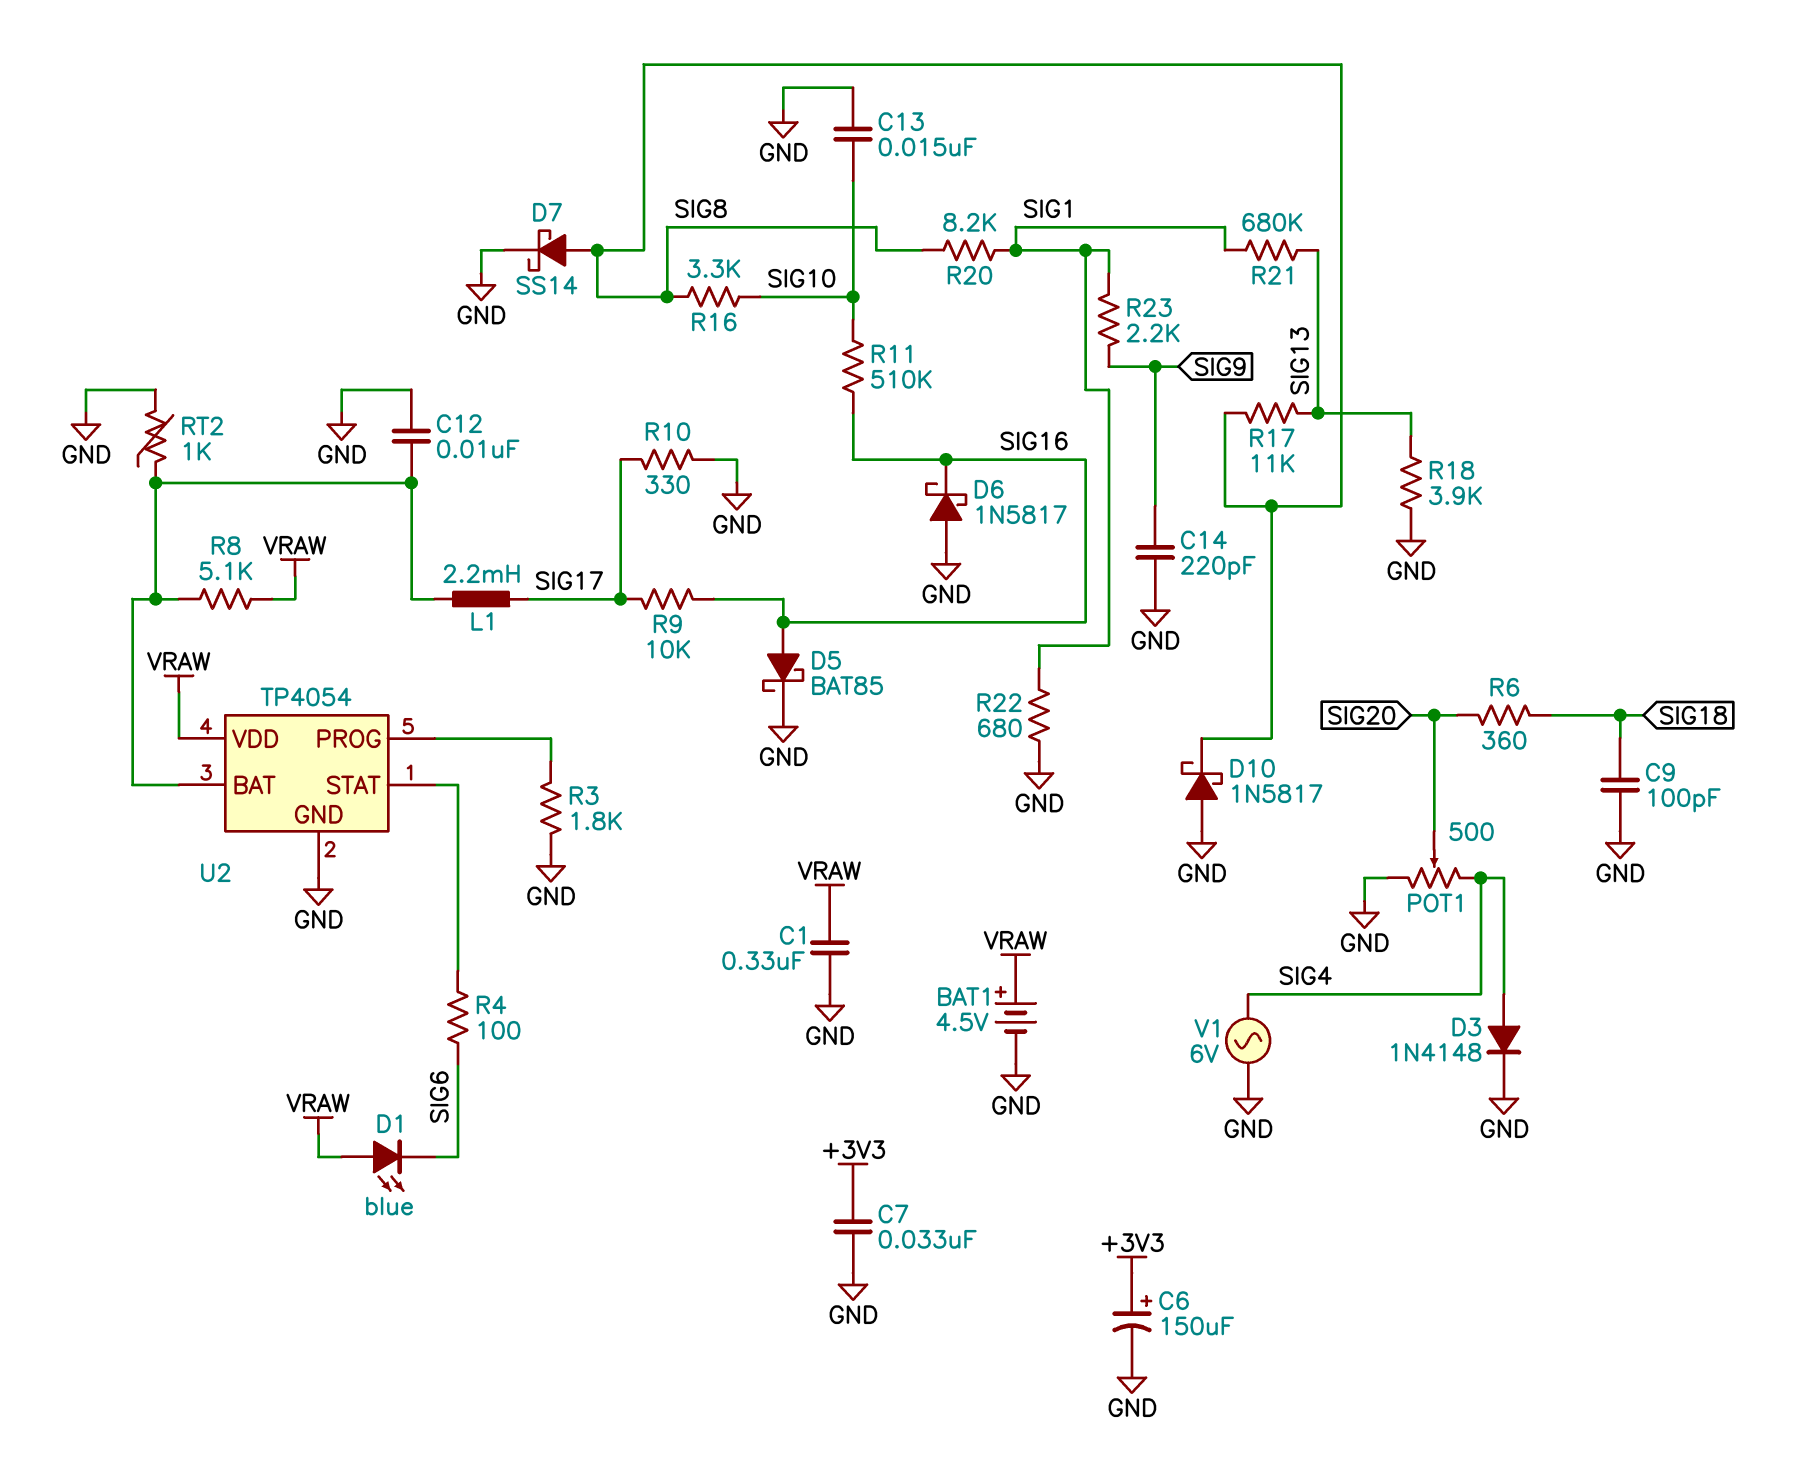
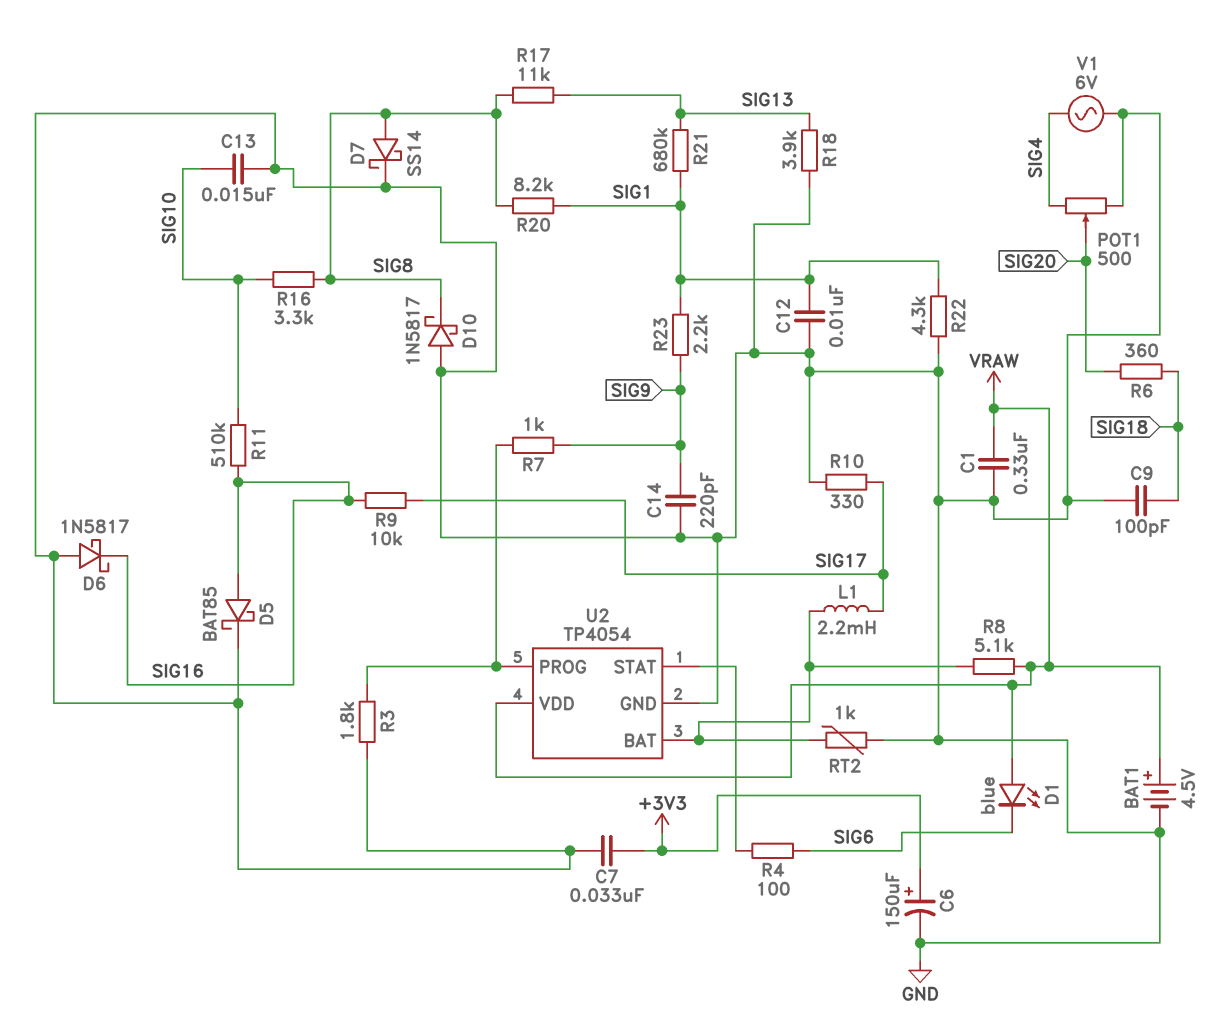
C12: 10nF (GND, U2/BAT) -> 10nF (GND, SIG1)
D3: diode 1N4148 (A SIG4, K GND) -> none
R7: none -> 1k (SIG9, U2/PROG)
R22: 680 (GND, SIG1) -> 4.3k (GND, SIG1)

